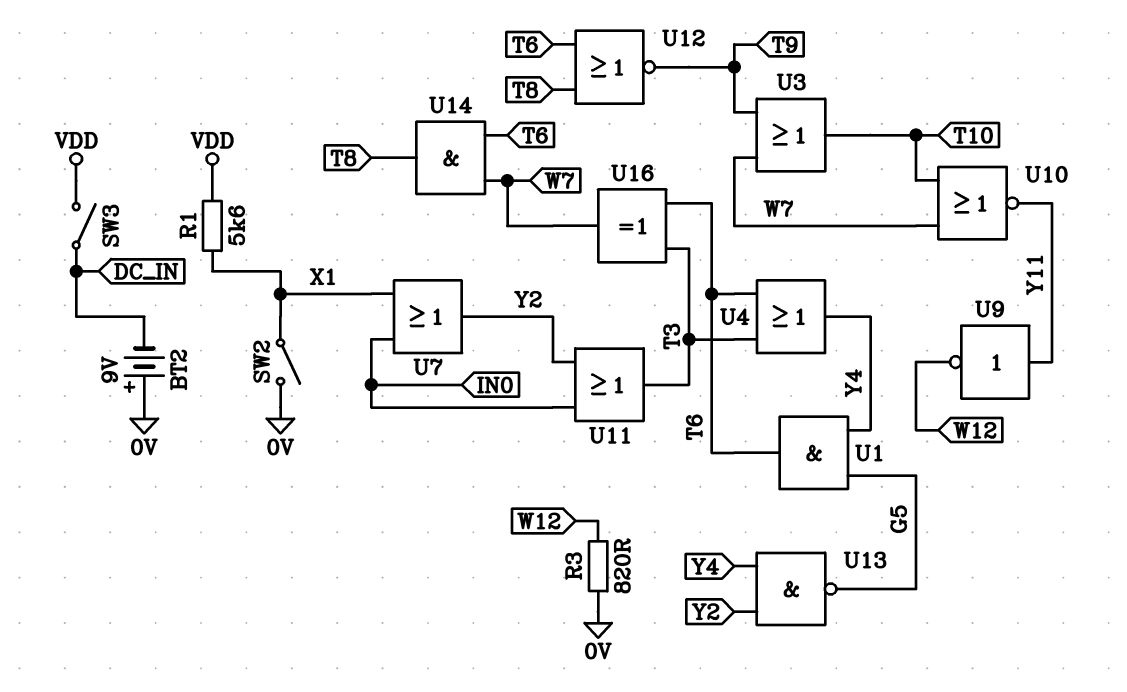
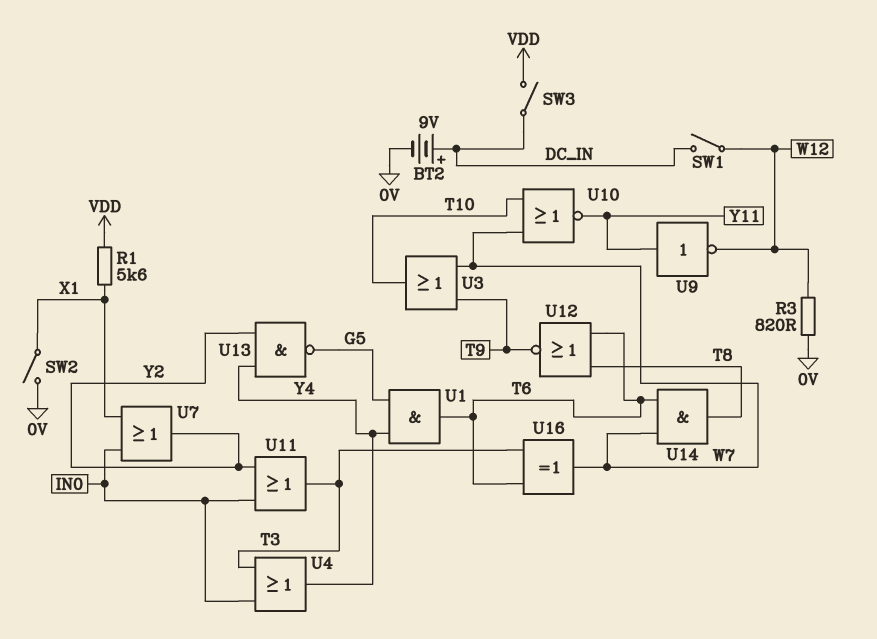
BT2: 9V (plus 0V, minus DC_IN) -> 9V (plus DC_IN, minus 0V)
SW1: none -> switch (DC_IN, W12)
U4: OR (in T3, in T6, out Y4) -> OR (in IN0, in T3, out Y4)

